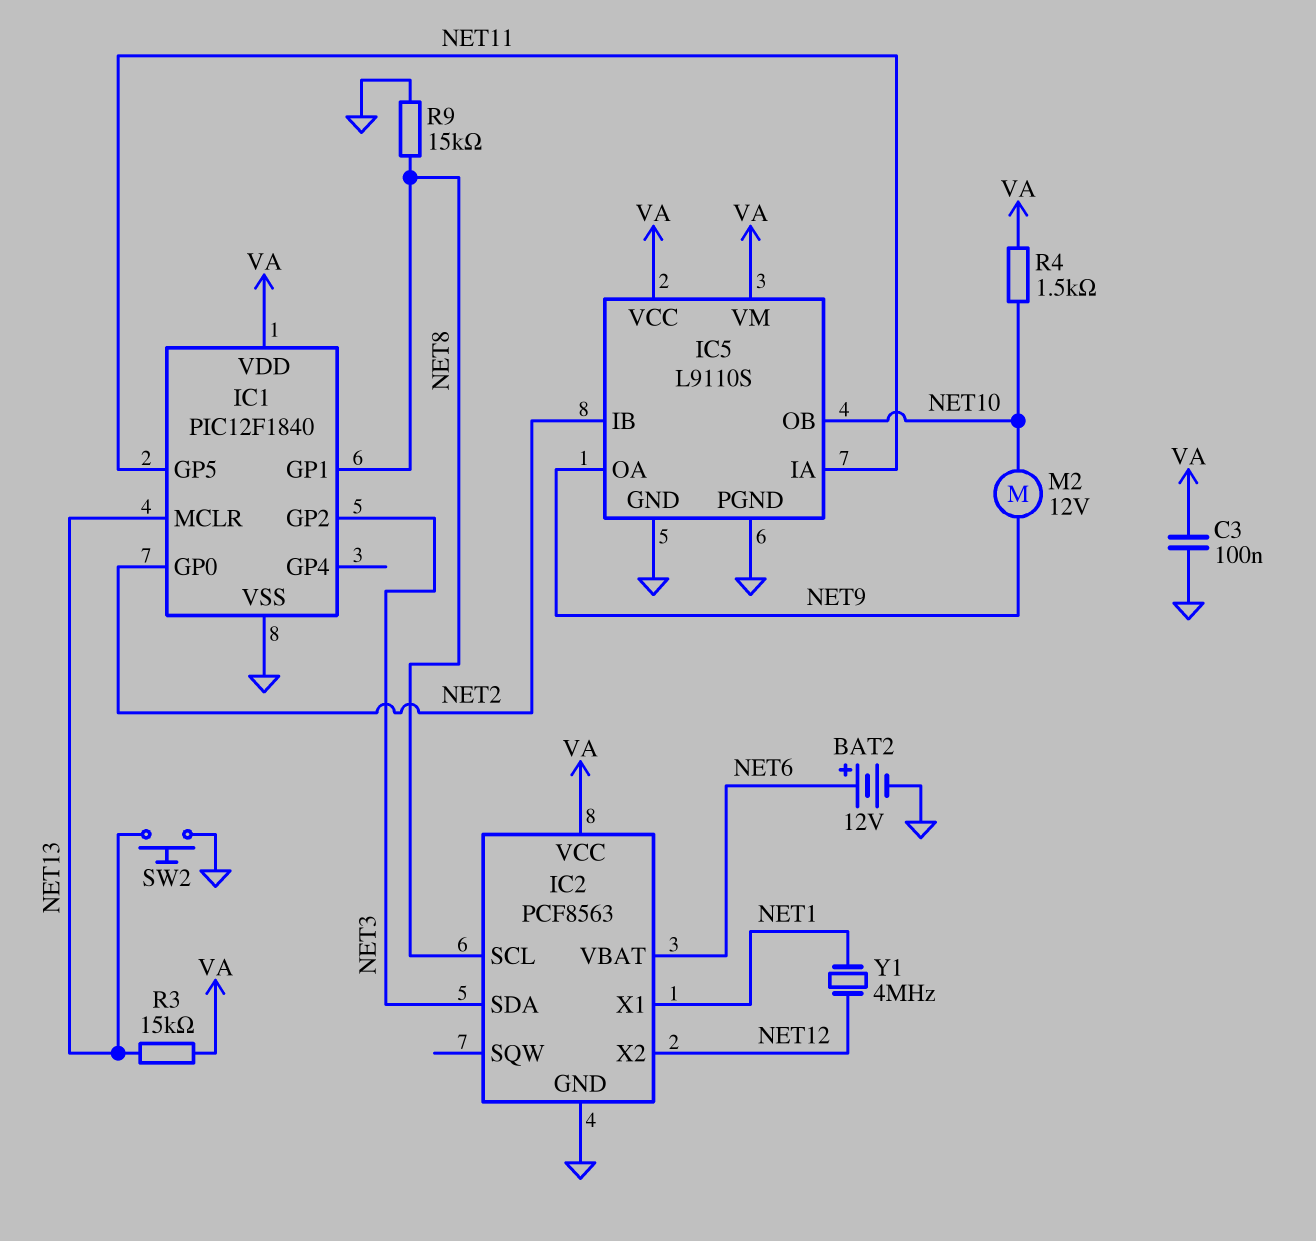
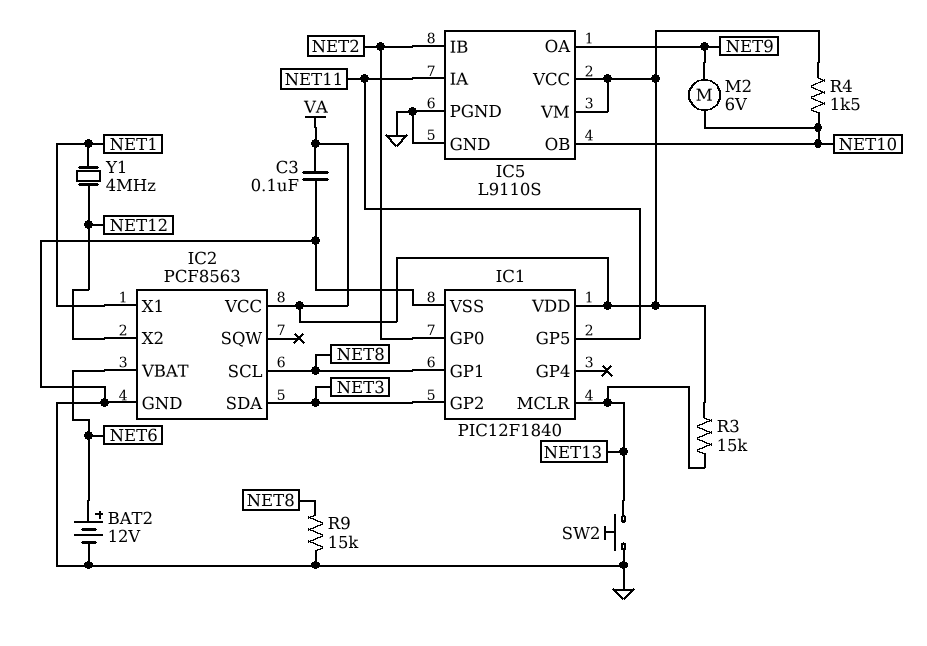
M2: motor 12V (NET9, NET10) -> motor 6V (NET9, NET10)

